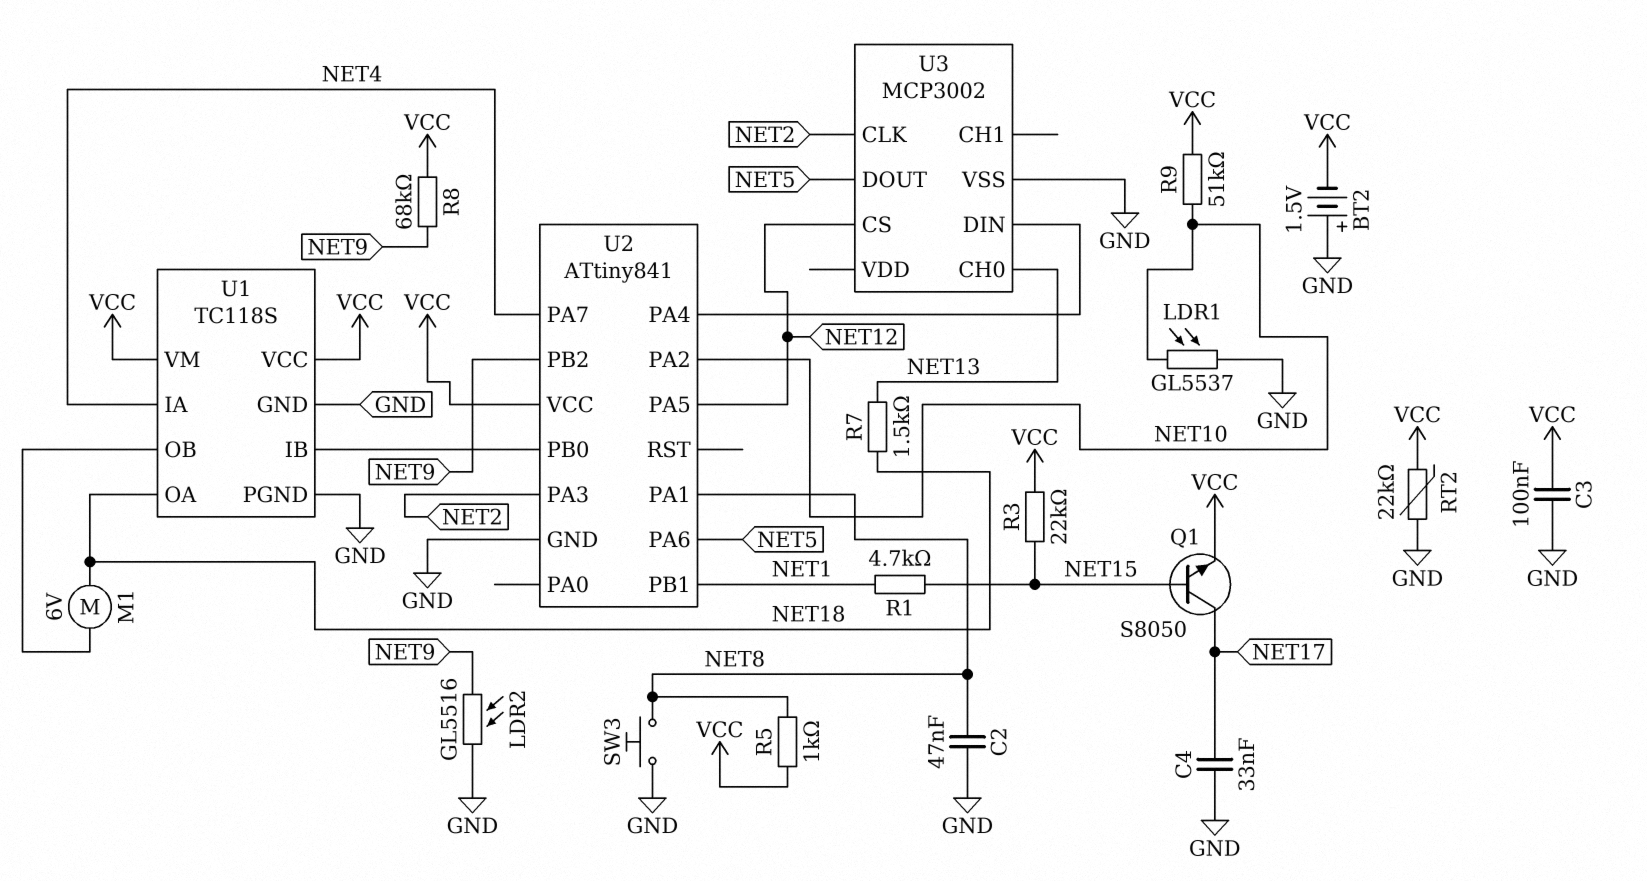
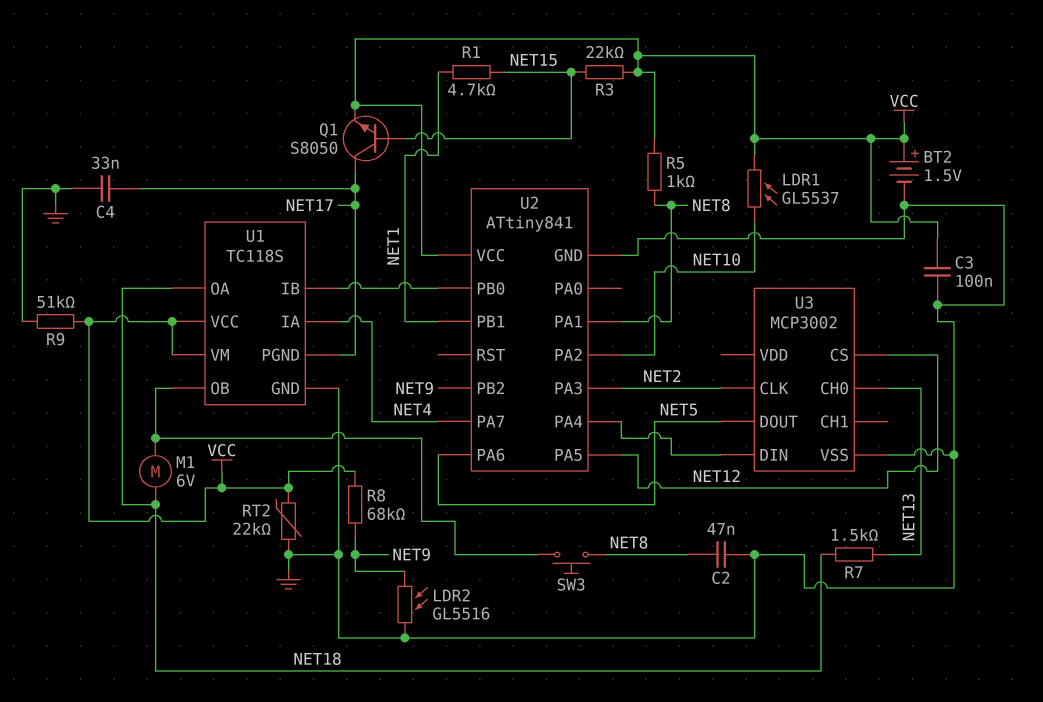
BT2: 1.5V (plus GND, minus VCC) -> 1.5V (plus VCC, minus GND)
LDR1: GL5537 (GND, NET10) -> GL5537 (NET10, VCC)
R9: 51k (NET10, VCC) -> 51k (GND, VCC)
SW3: button (GND, NET8) -> button (NET8, U1/OB)
U1 pin PGND: GND -> NET17

